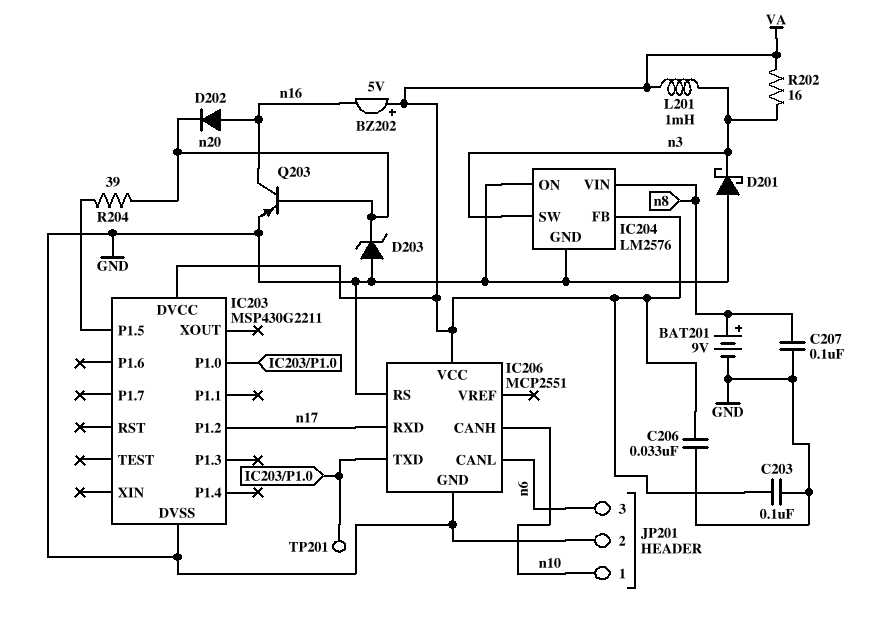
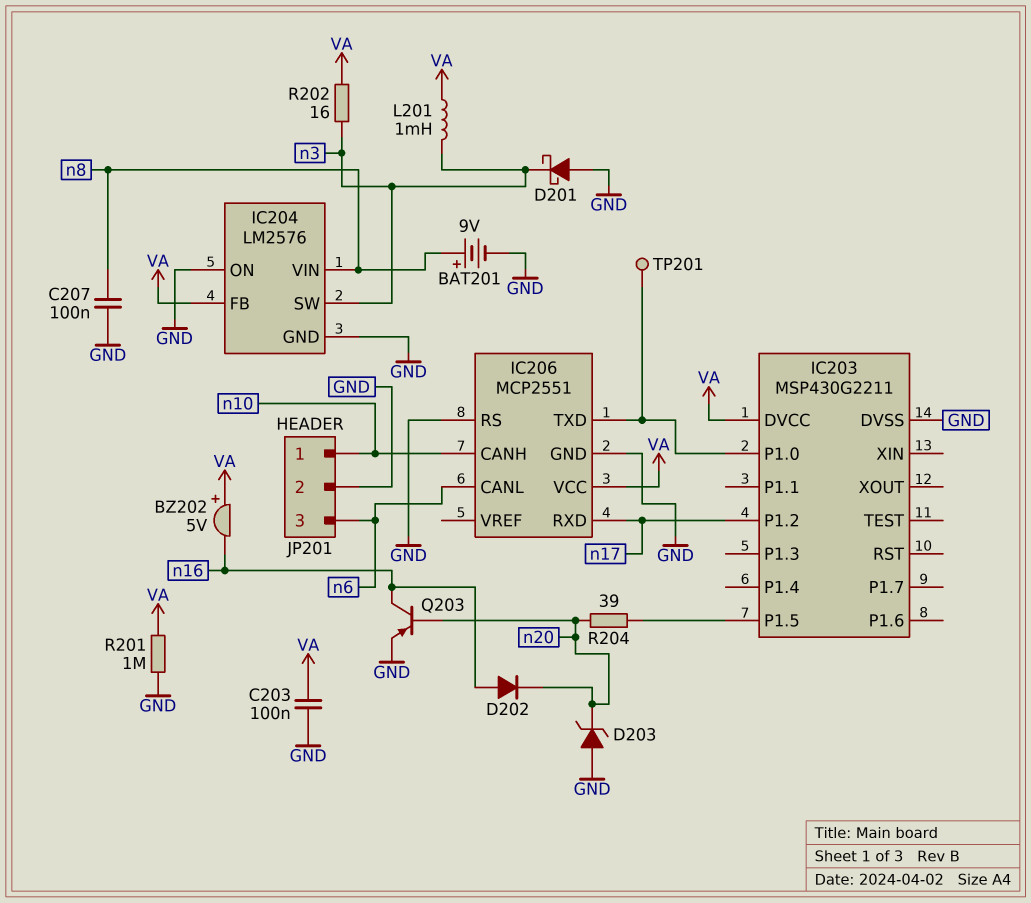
C206: 33nF (GND, VA) -> none
R201: none -> 1M (GND, VA)

